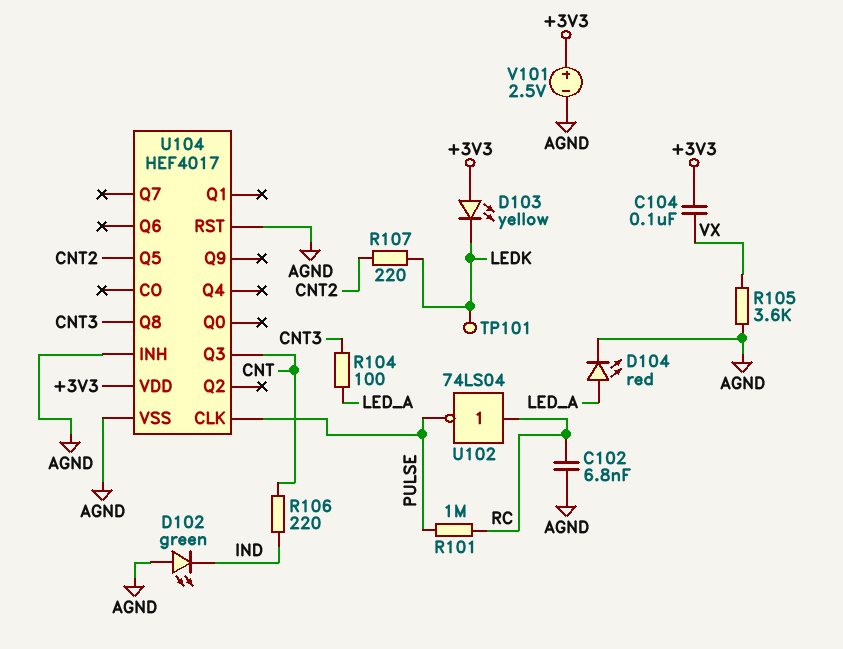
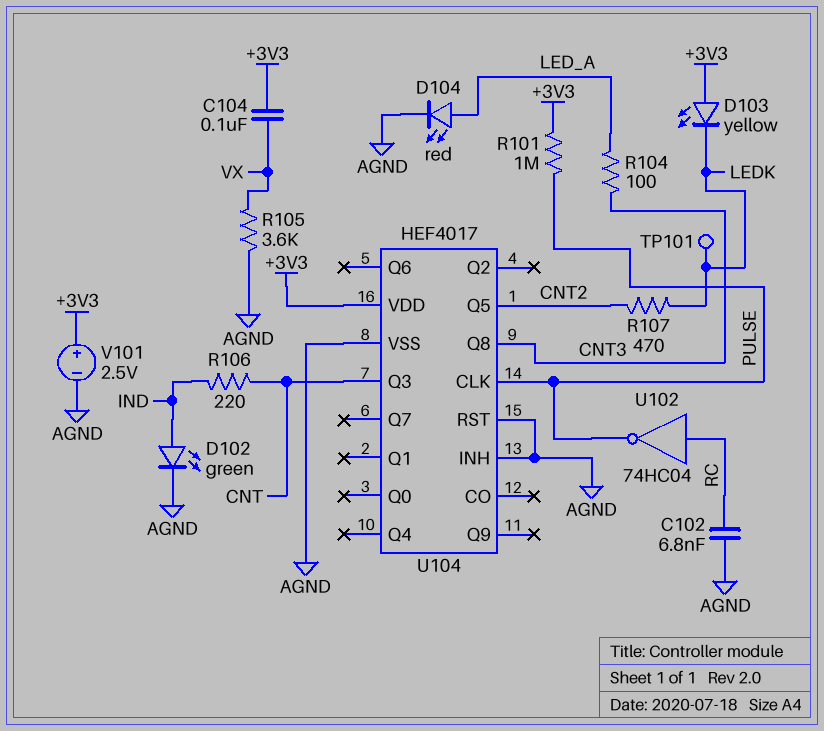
D102: LED green (A AGND, K IND) -> LED green (A IND, K AGND)
R101: 1M (PULSE, RC) -> 1M (+3V3, PULSE)
R107: 220 (CNT2, LEDK) -> 470 (CNT2, LEDK)
U102: NOT 74LS04 (in RC, out PULSE) -> NOT 74HC04 (in RC, out PULSE)

